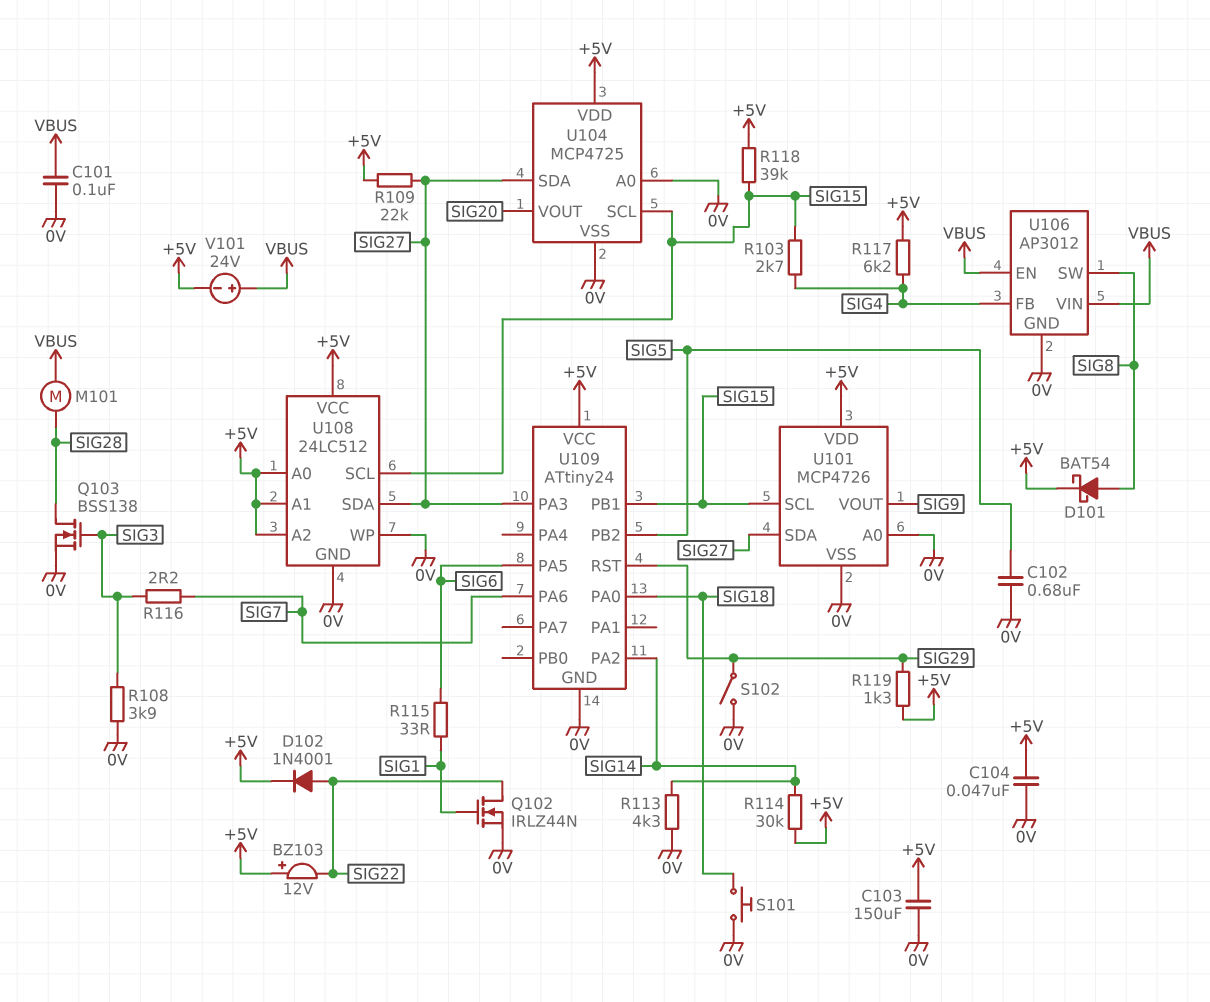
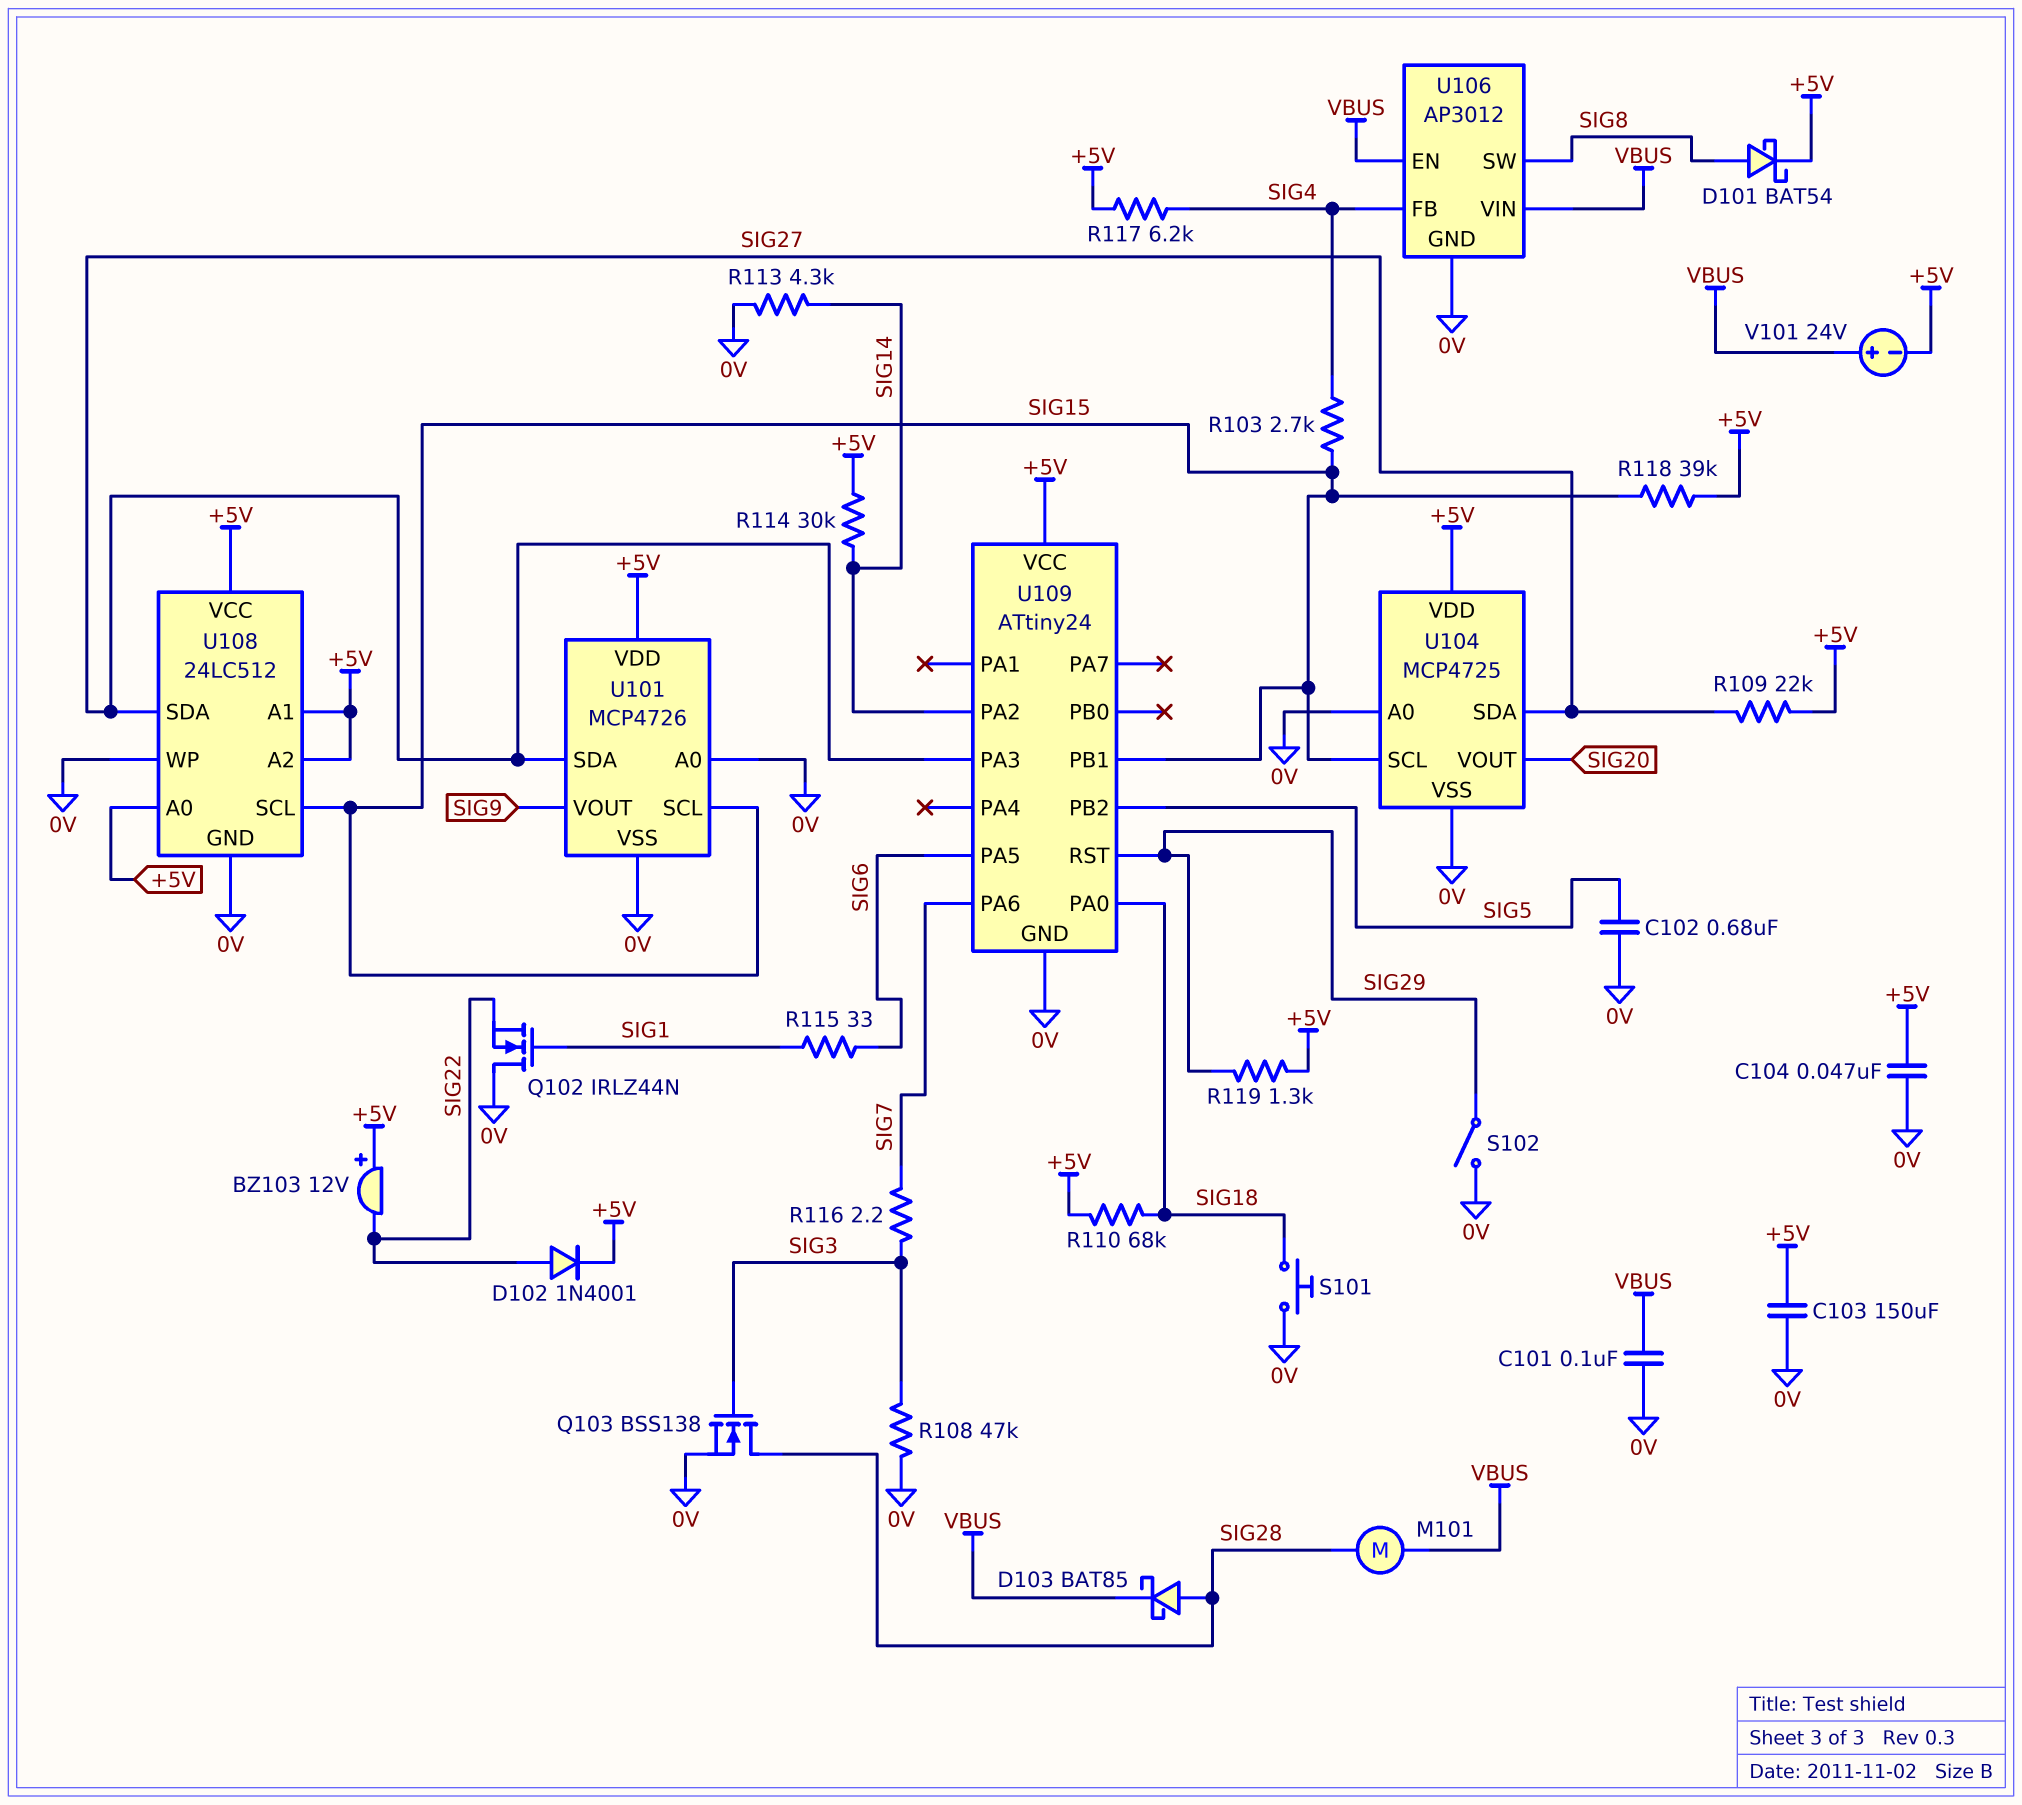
D103: none -> schottky BAT85 (A SIG28, K VBUS)
Q102: NMOS IRLZ44N (G SIG1, D SIG22, S 0V) -> NMOS IRLZ44N (G SIG1, D 0V, S SIG22)
R108: 3.9k (0V, SIG3) -> 47k (0V, SIG3)
R110: none -> 68k (+5V, SIG18)

